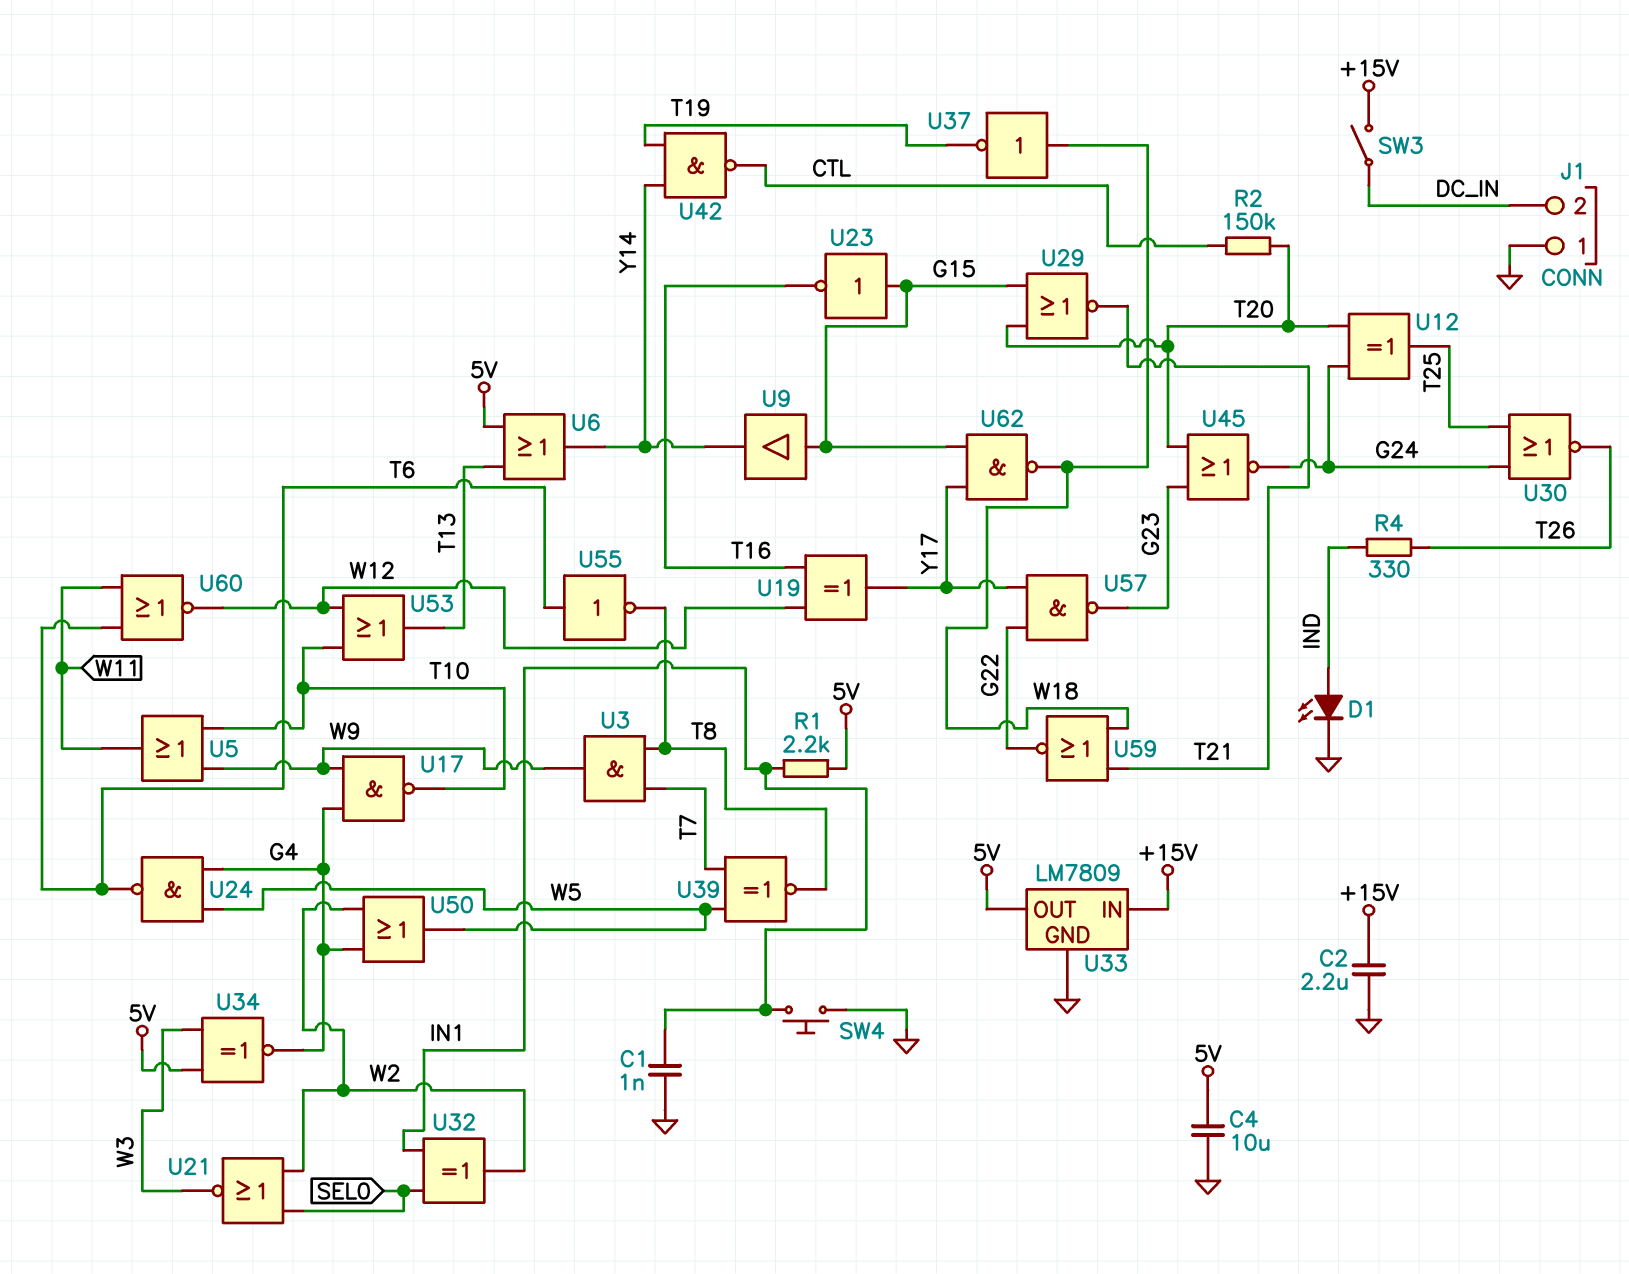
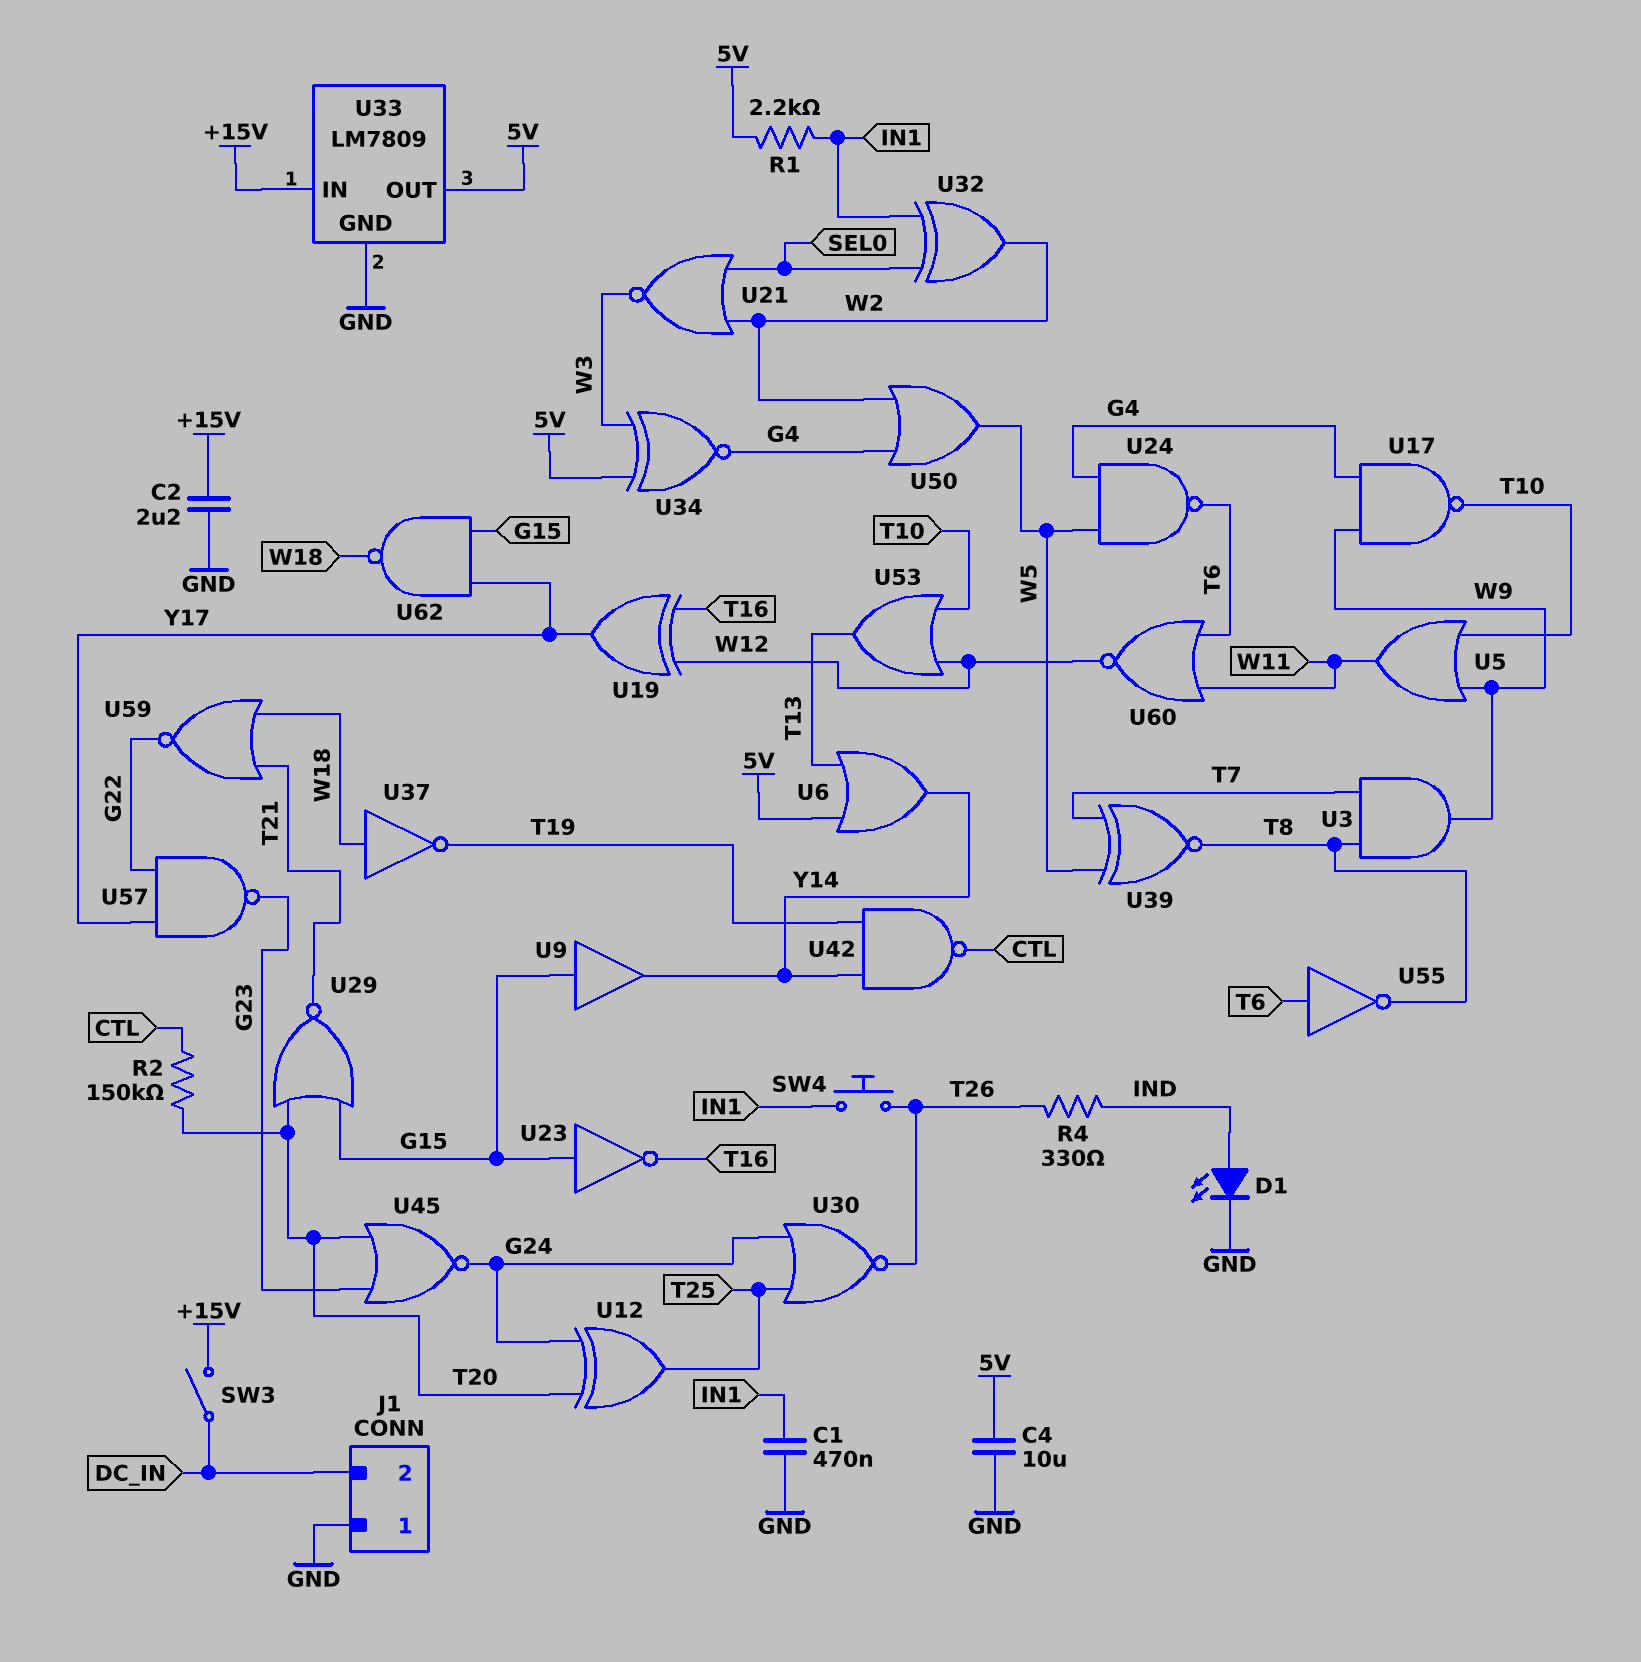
C1: 1nF (GND, IN1) -> 470nF (GND, IN1)
SW4: button (GND, IN1) -> button (IN1, T26)

